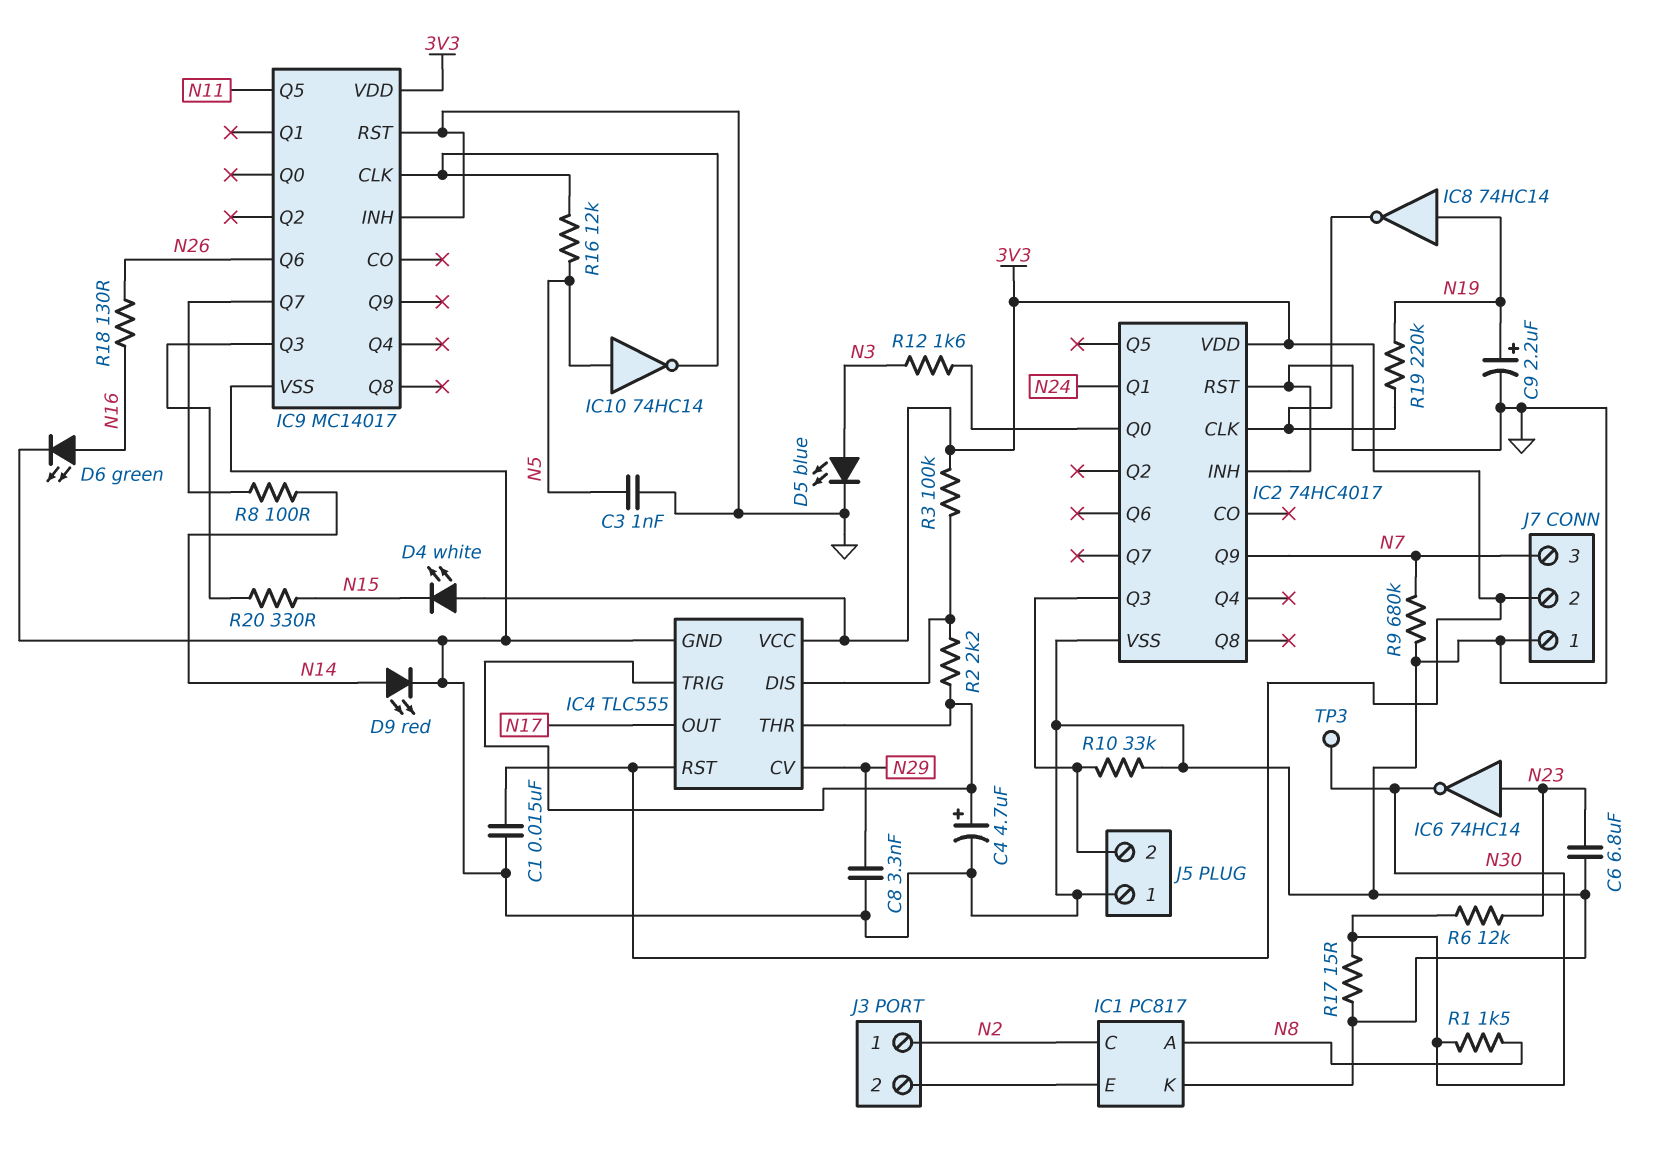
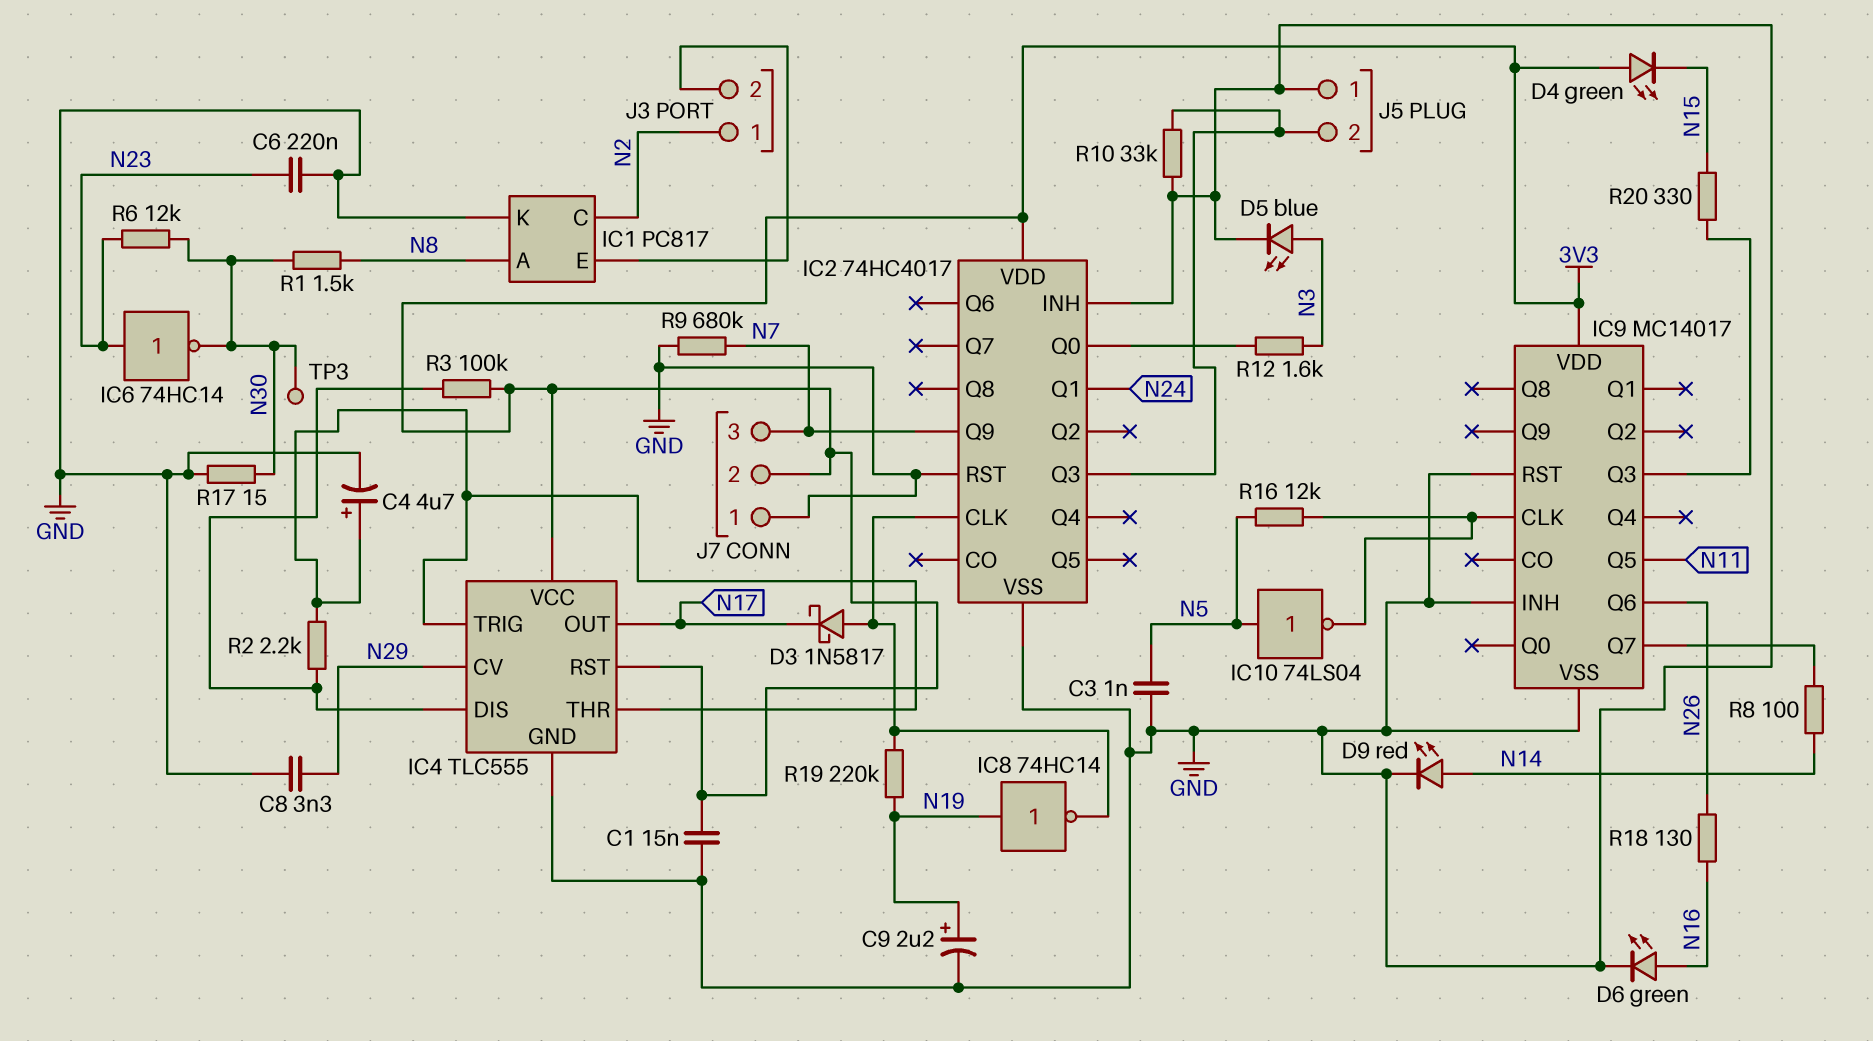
C6: 6.8uF (GND, N23) -> 220nF (GND, N23)
D3: none -> schottky 1N5817 (A IC2/CLK, K N17)
D4: LED white (A 3V3, K N15) -> LED green (A 3V3, K N15)
IC10: NOT 74HC14 (in N5, out IC9/CLK) -> NOT 74LS04 (in N5, out IC9/CLK)

